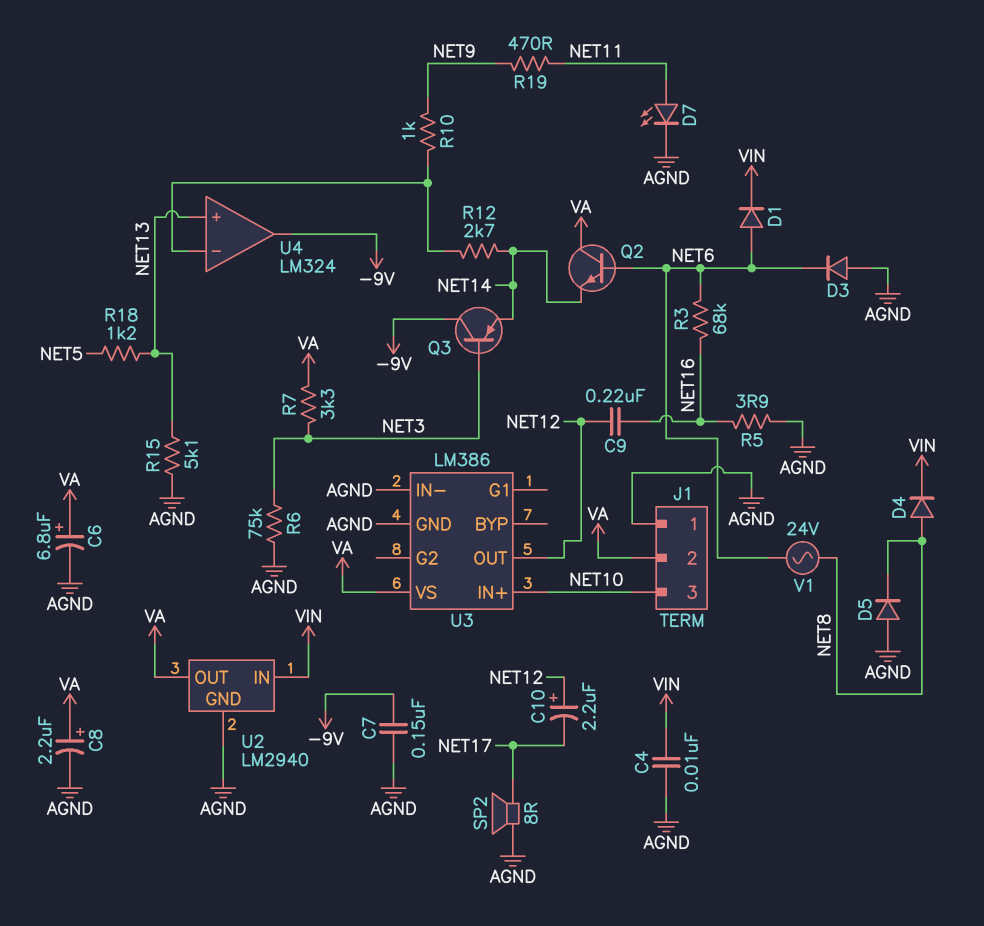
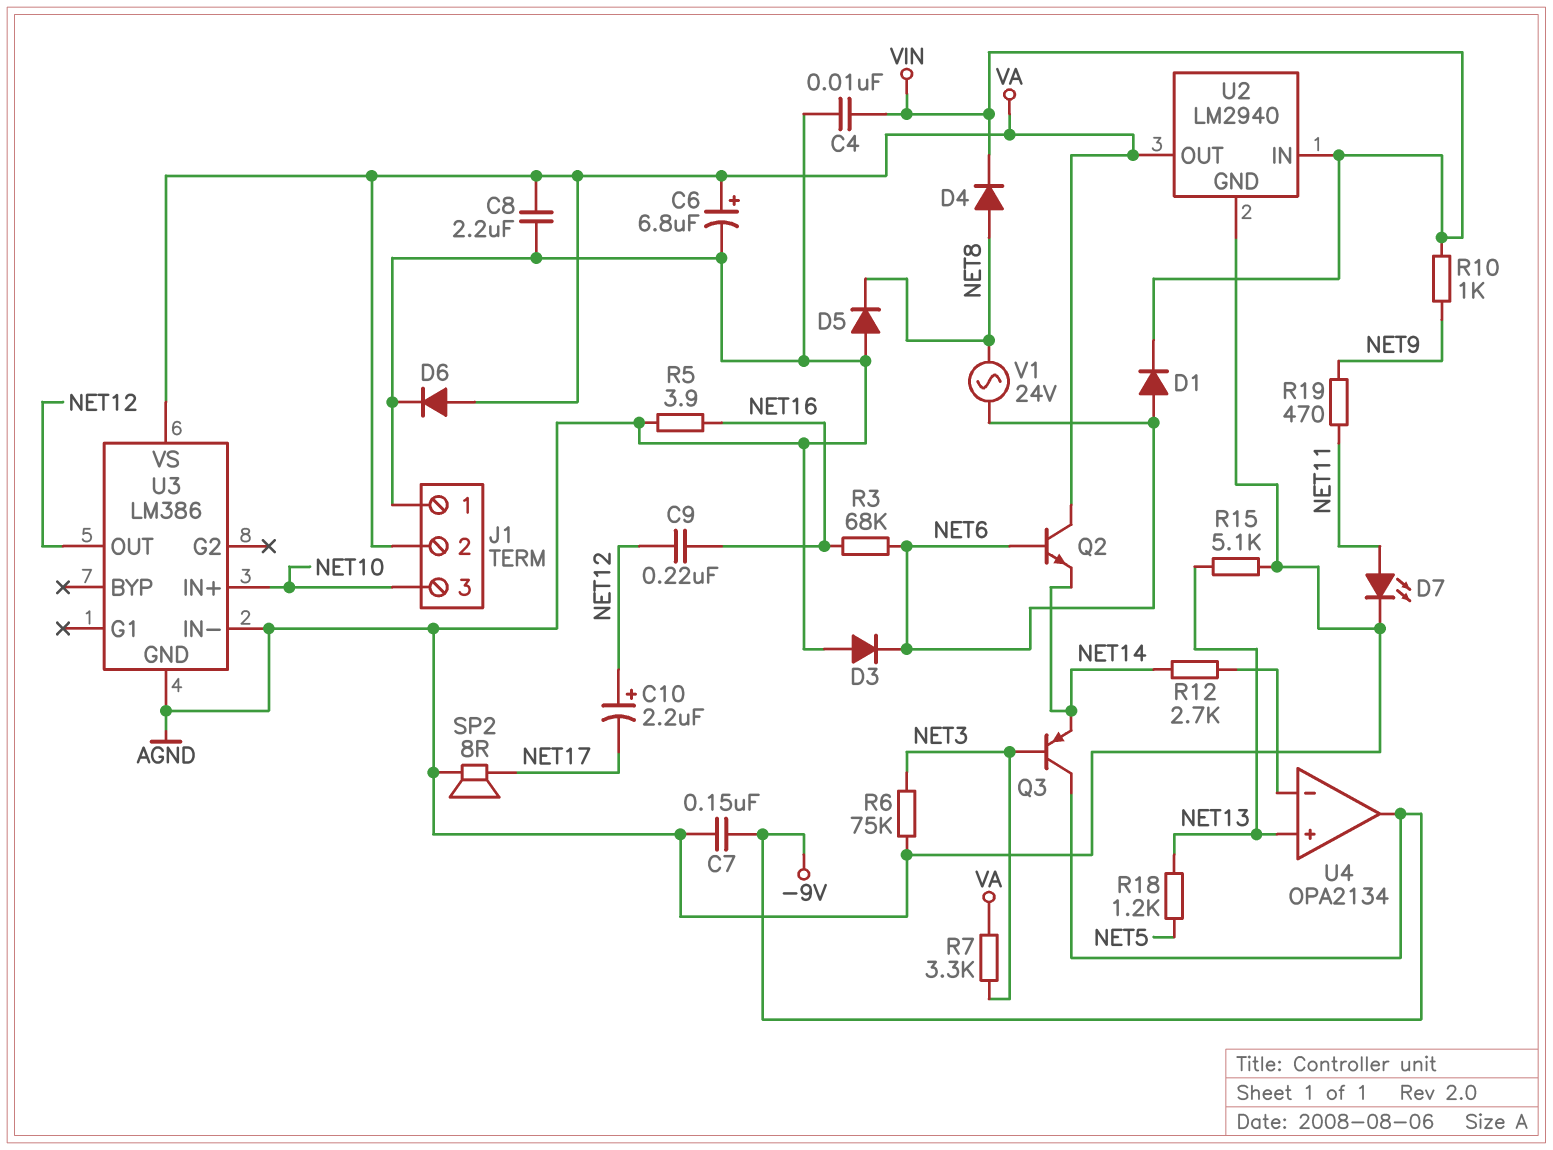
C8: 2.2uF (plus VA, minus AGND) -> 2.2uF (AGND, VA)
D6: none -> diode (A VA, K AGND)
R10: 1k (NET9, U4/in-) -> 1k (NET9, VIN)
U4: LM324 -> OPA2134

